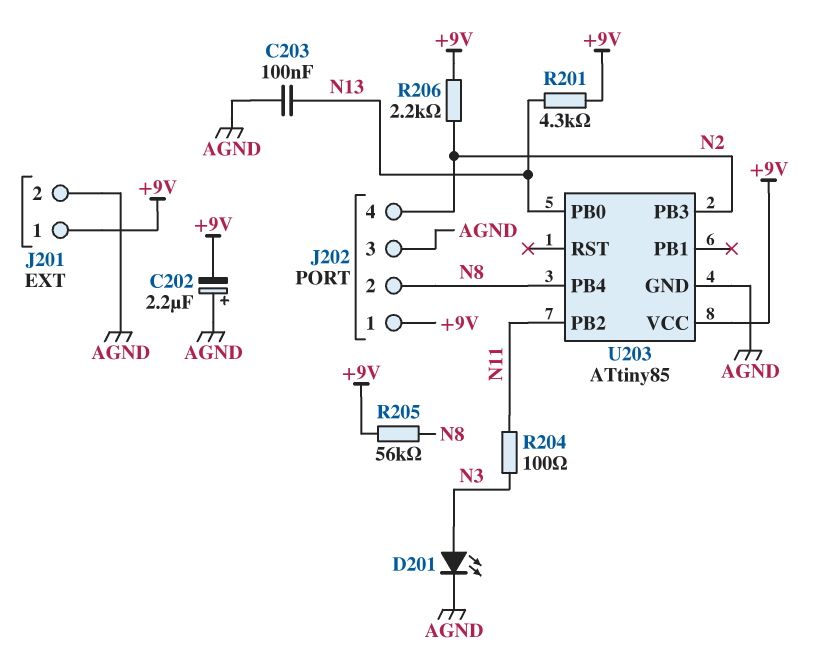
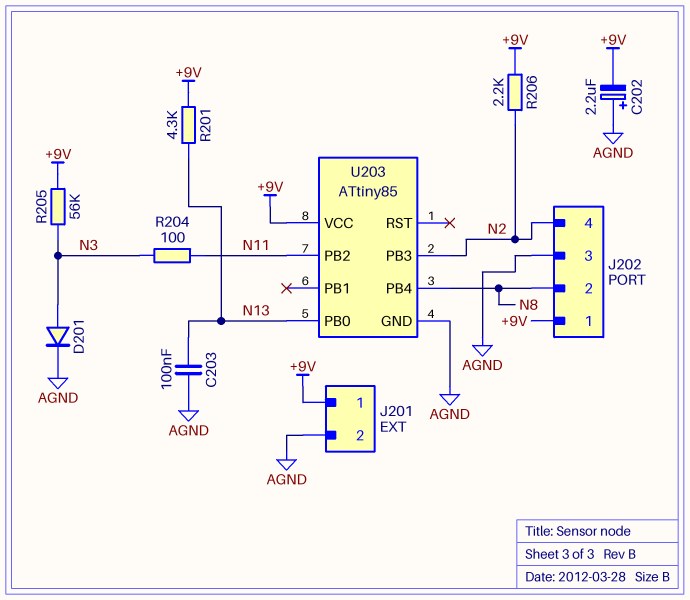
D201: LED (A N3, K AGND) -> diode (A N3, K AGND)
R205: 56k (+9V, N8) -> 56k (+9V, N3)

